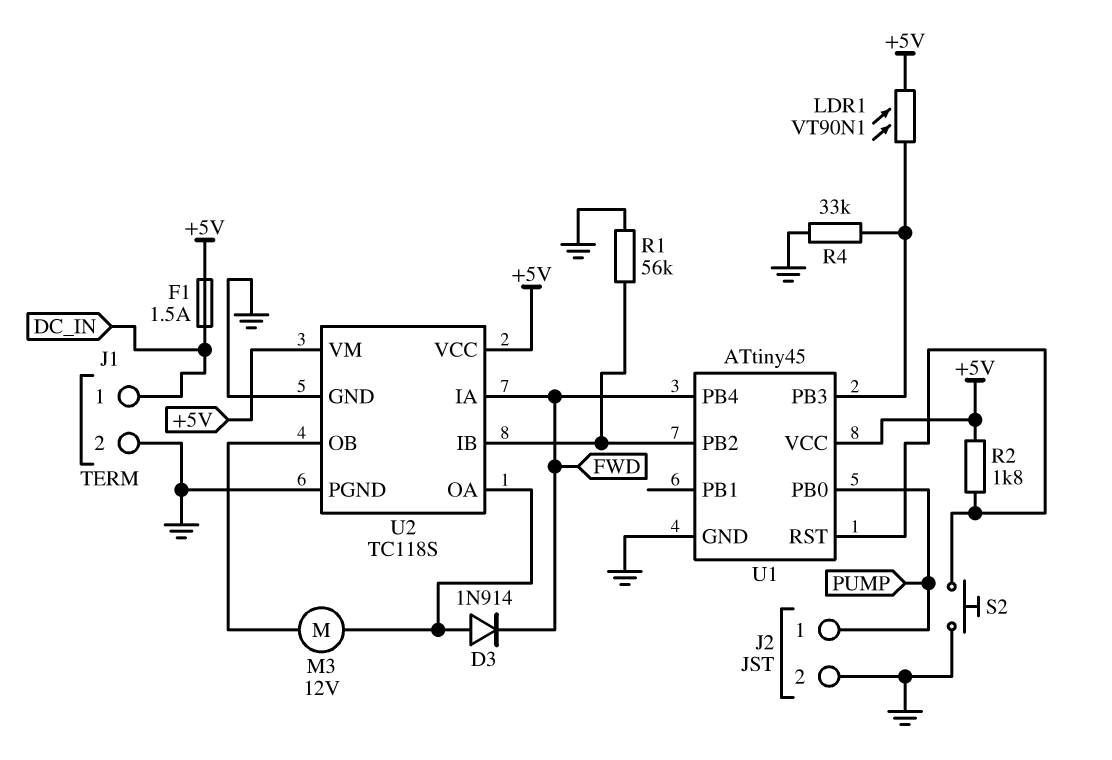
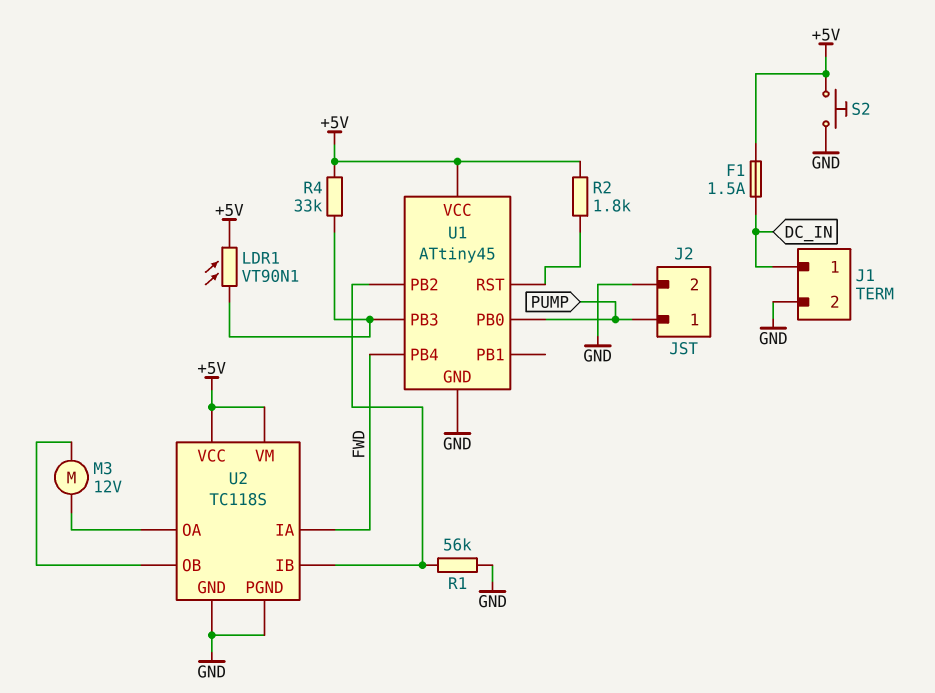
D3: diode 1N914 (A U2/OA, K FWD) -> none
R4: 33k (GND, U1/PB3) -> 33k (+5V, U1/PB3)
S2: button (GND, U1/RST) -> button (+5V, GND)

